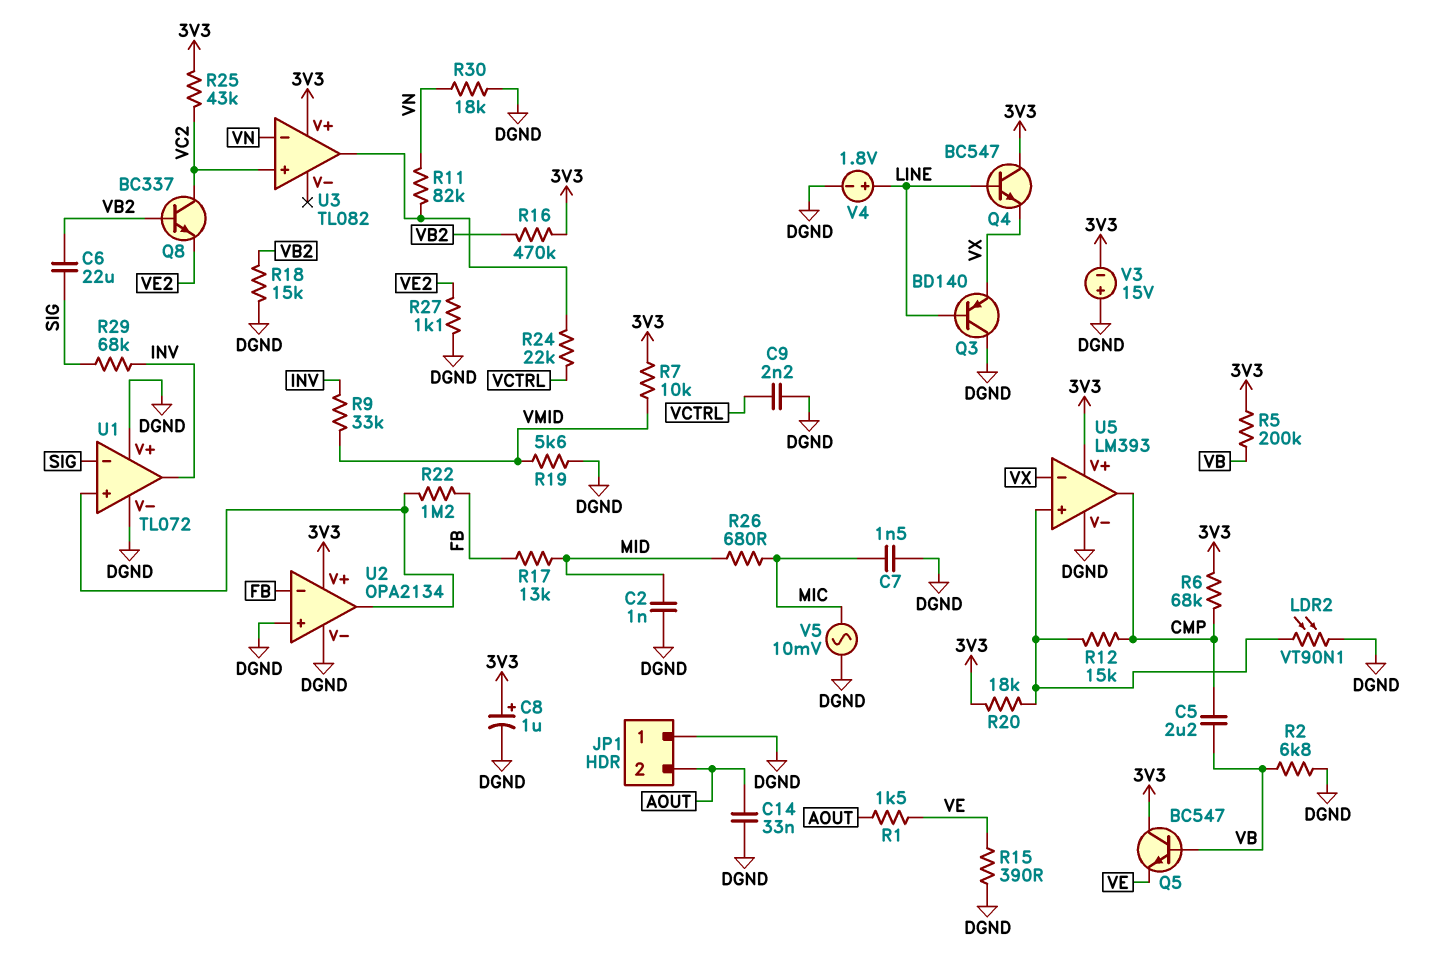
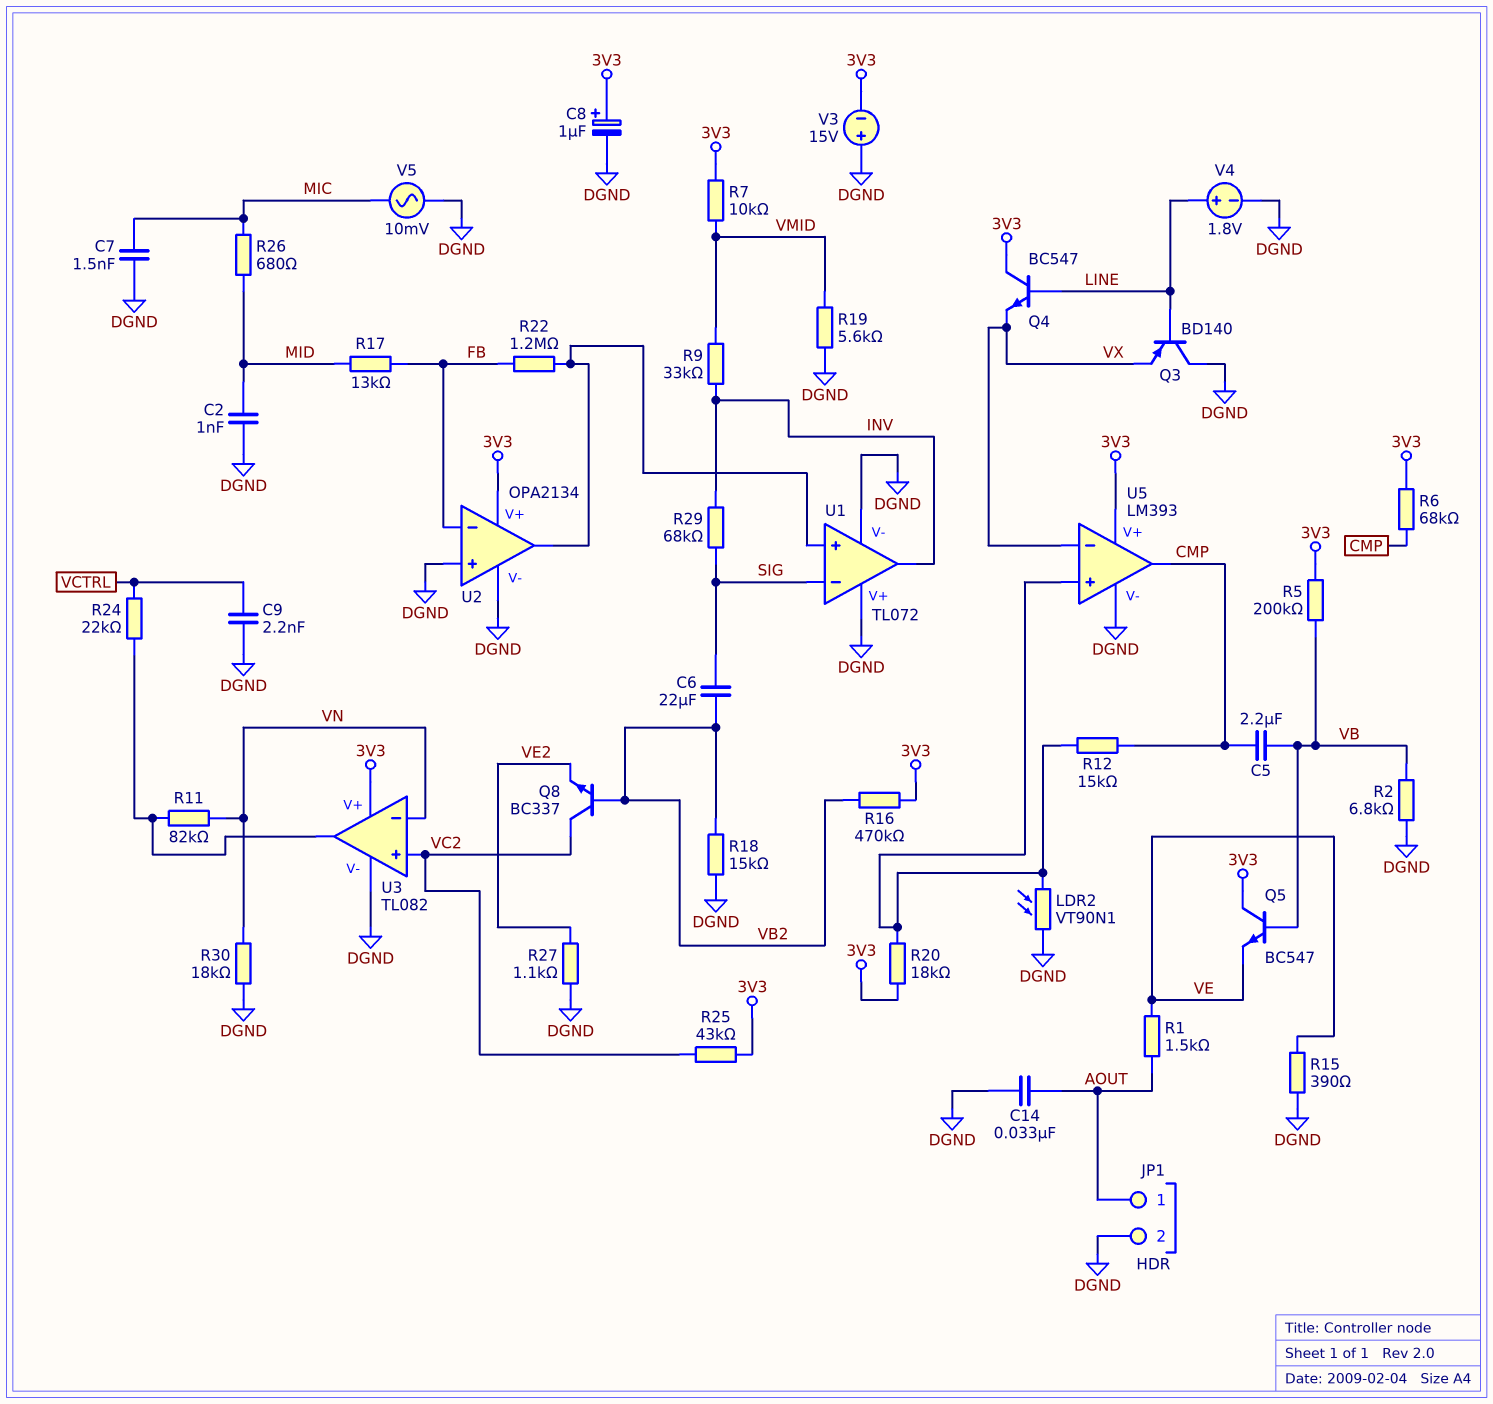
JP1 pin 1: DGND -> AOUT
JP1 pin 2: AOUT -> DGND
U3 pin V-: none -> DGND

